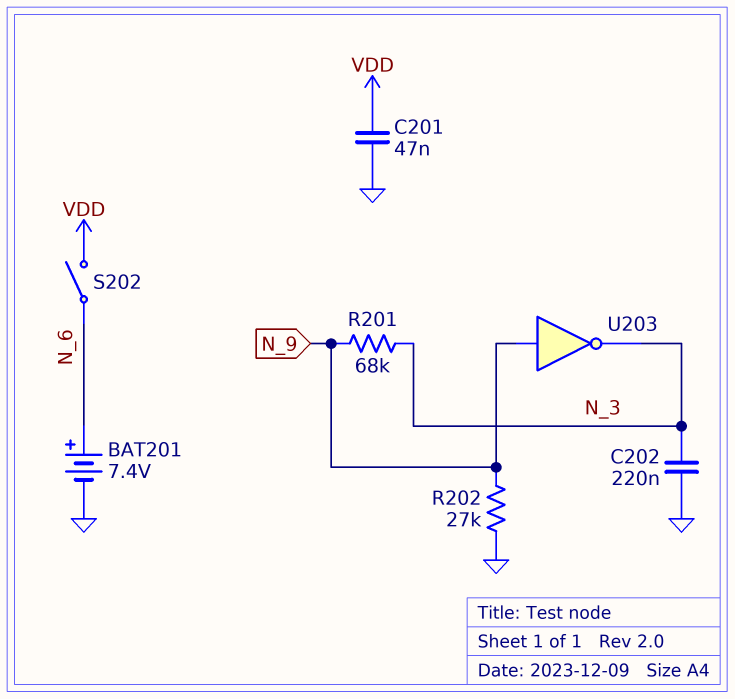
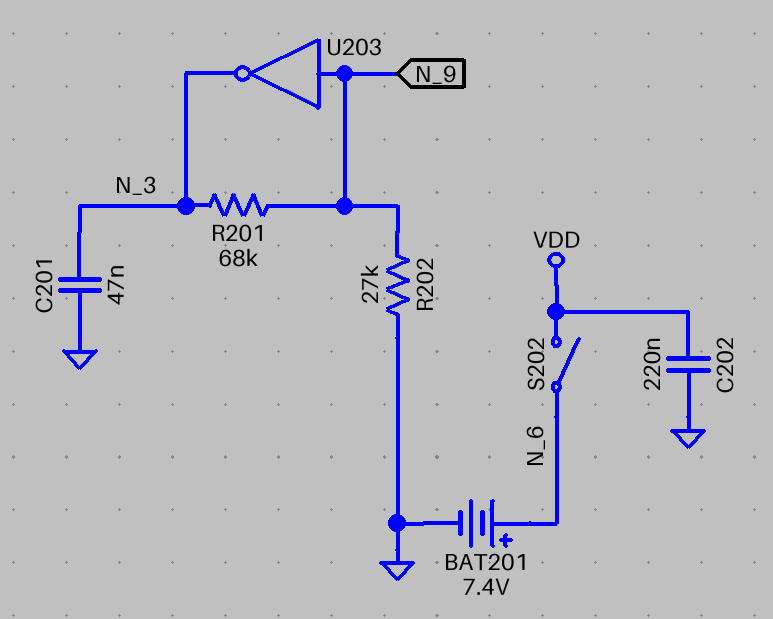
C201: 47nF (GND, VDD) -> 47nF (GND, N_3)
C202: 220nF (GND, N_3) -> 220nF (GND, VDD)

